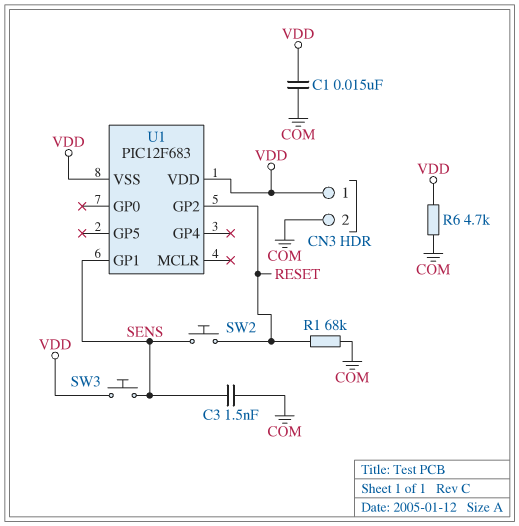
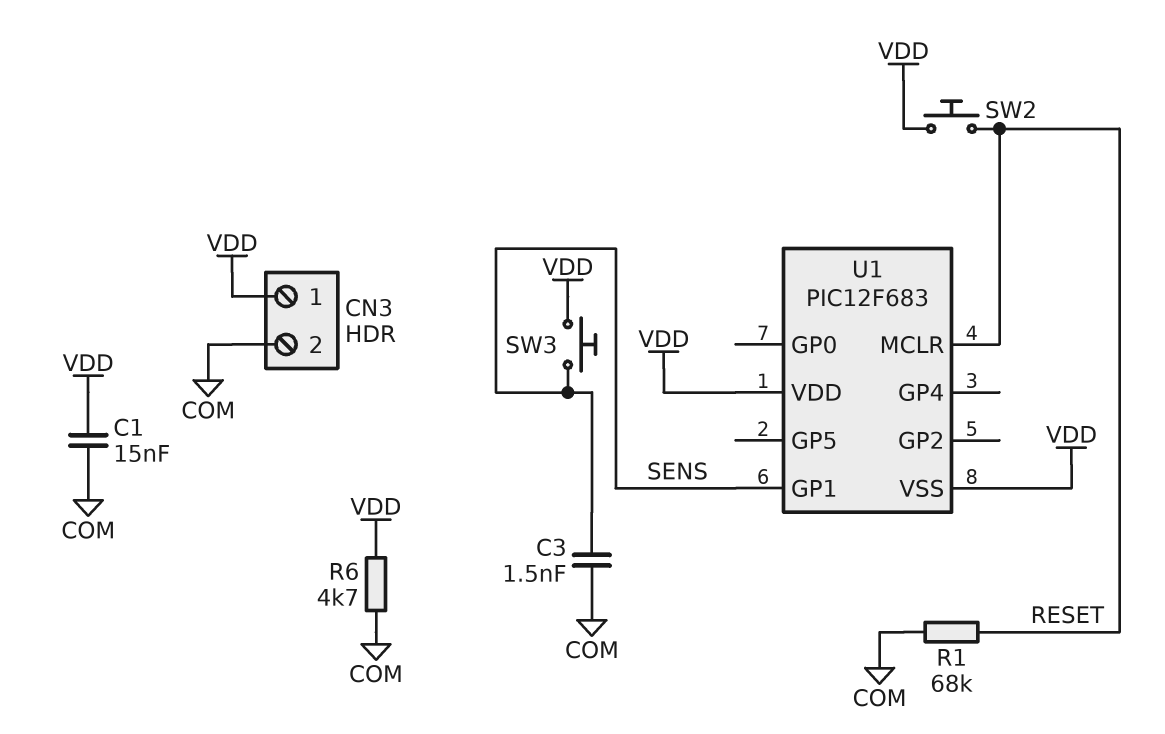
SW2: button (RESET, SENS) -> button (RESET, VDD)
U1 pin GP2: RESET -> none
U1 pin MCLR: none -> RESET

